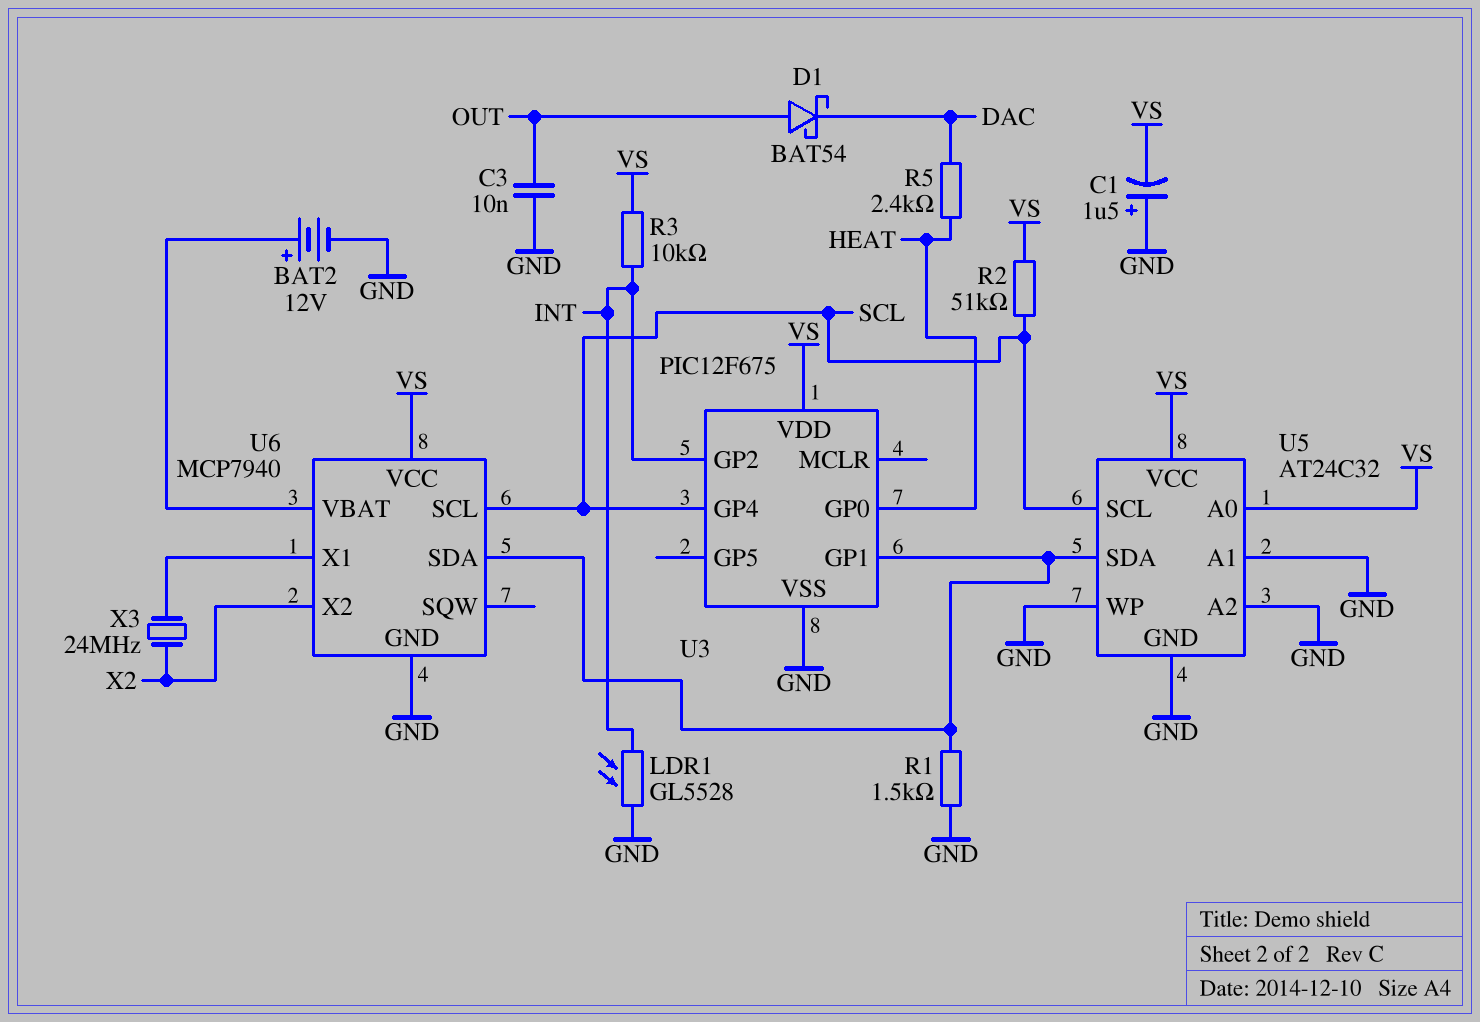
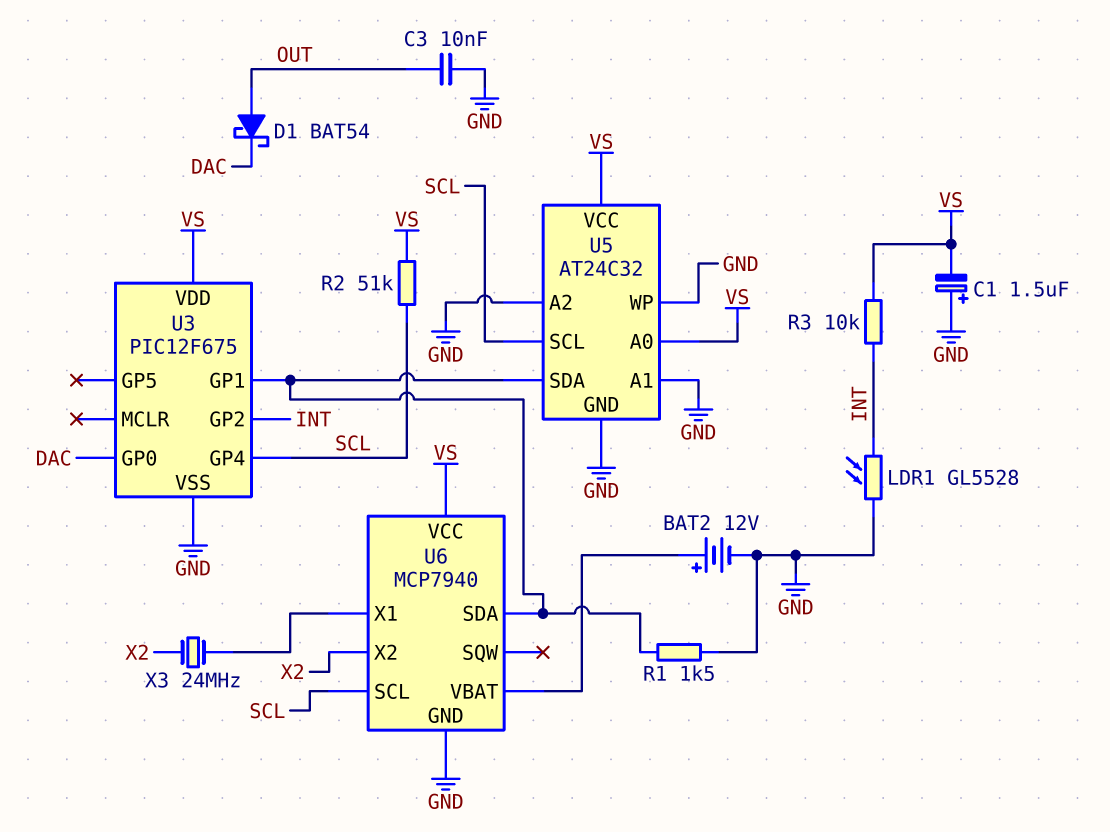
R5: 2.4k (DAC, HEAT) -> none
U3 pin GP0: HEAT -> DAC

